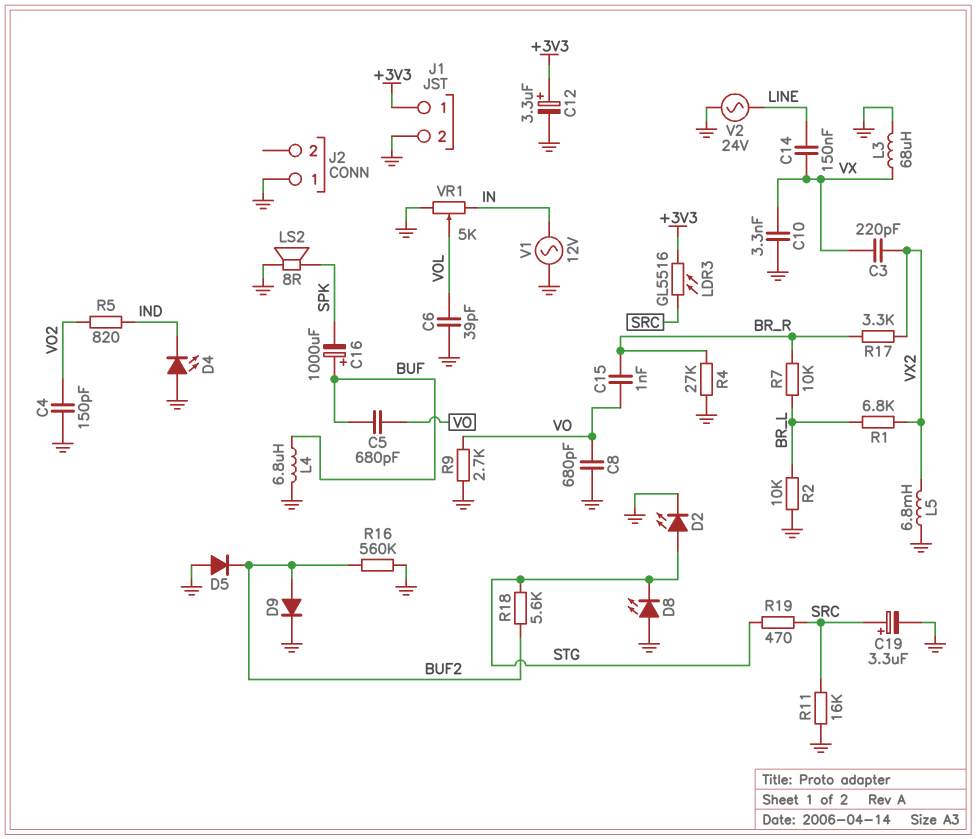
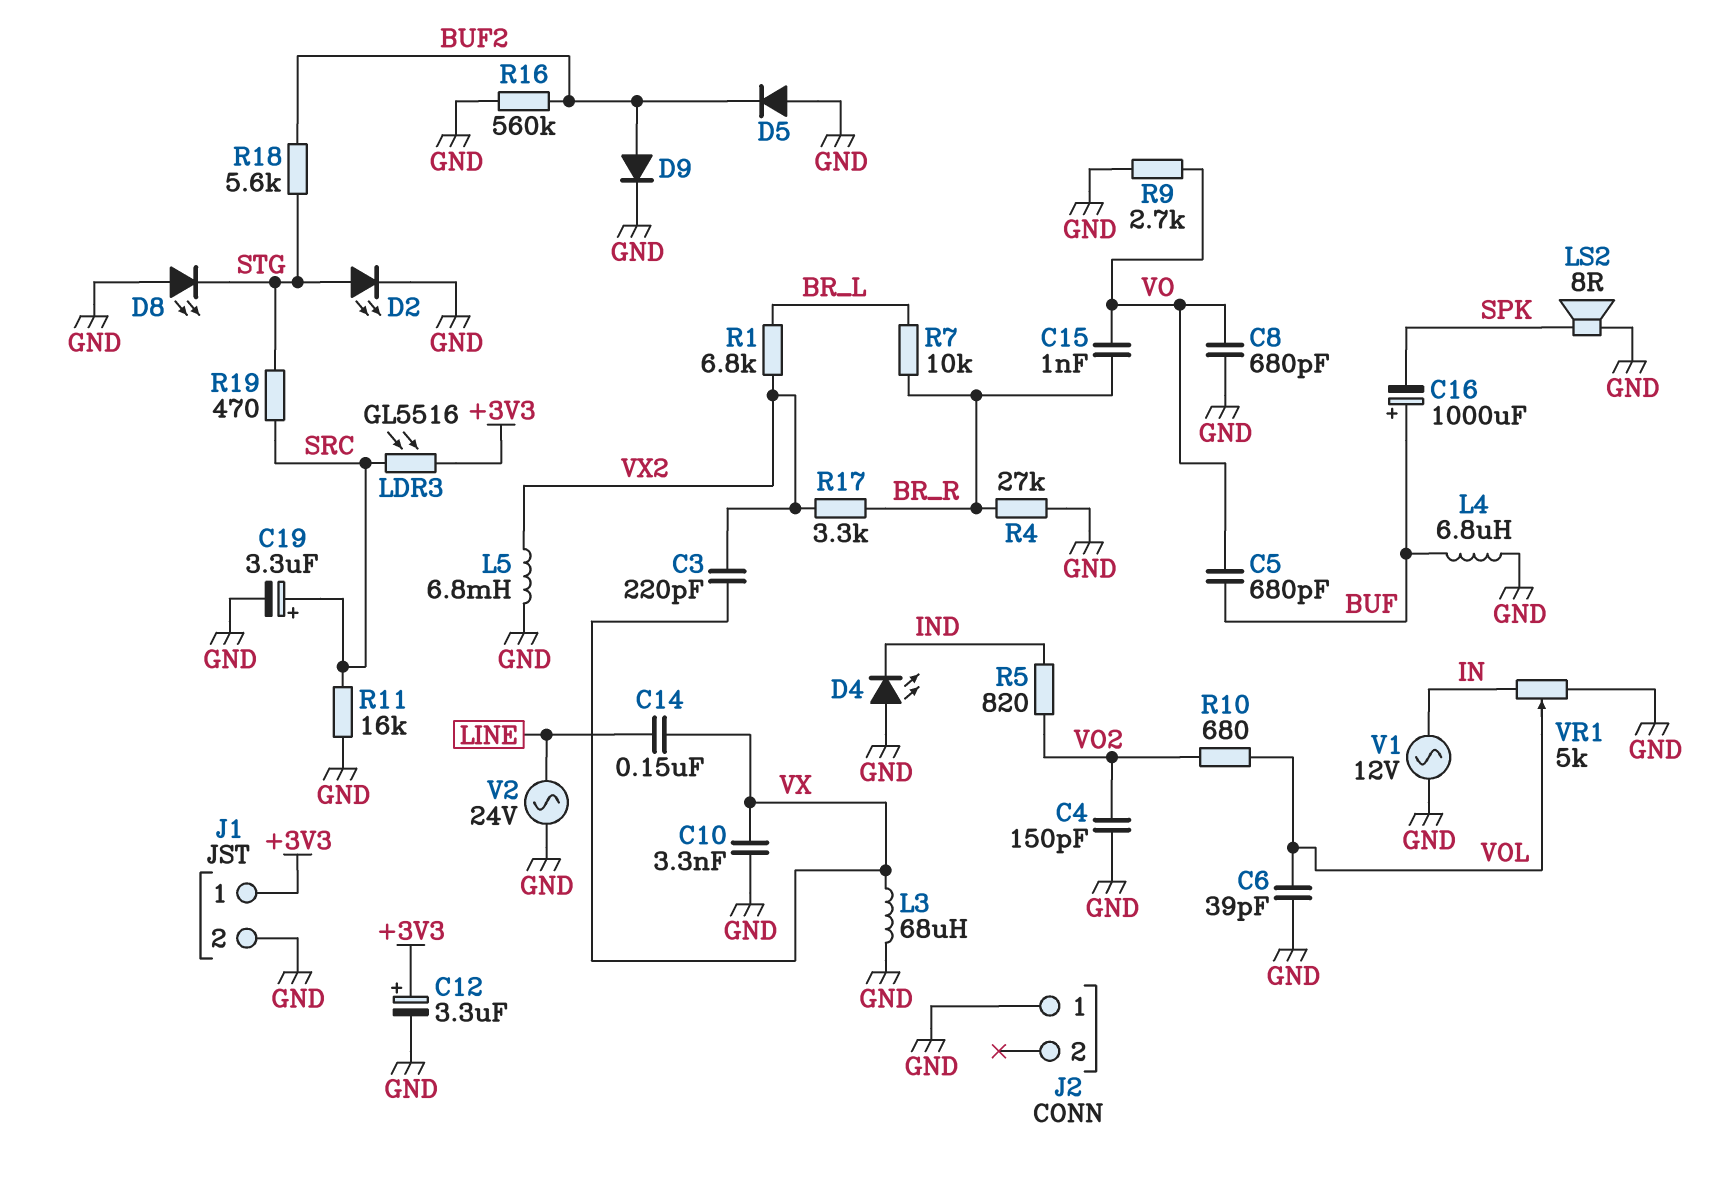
R2: 10k (BR_L, GND) -> none
R10: none -> 680 (VO2, VOL)

